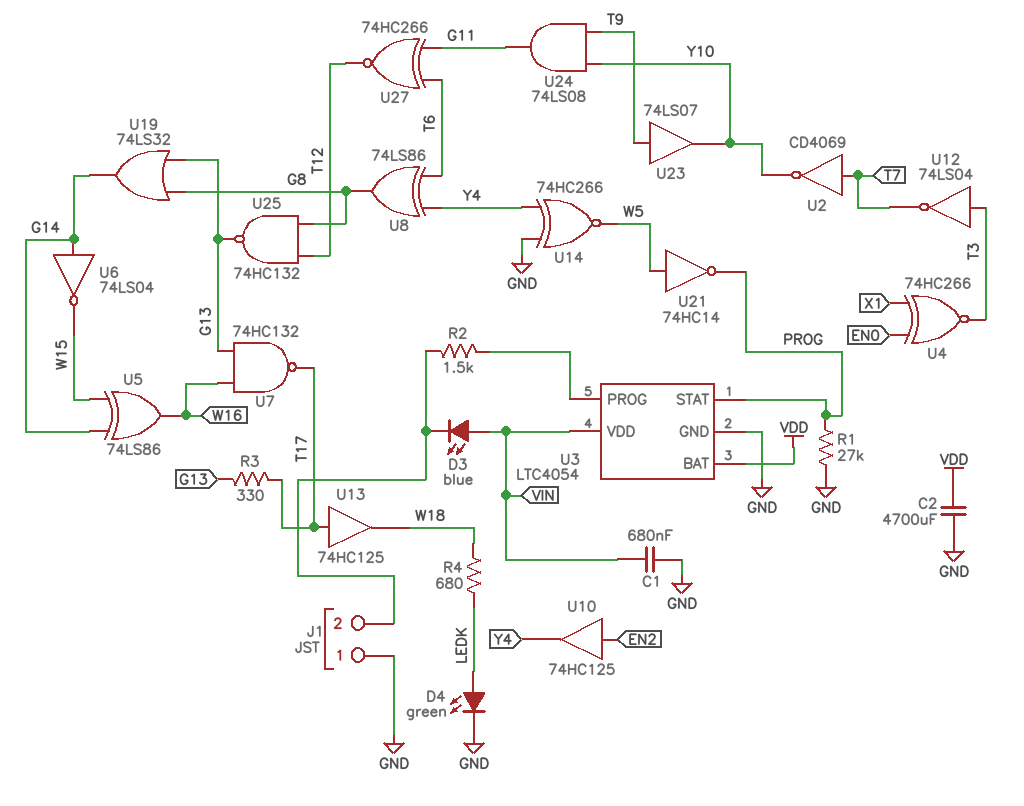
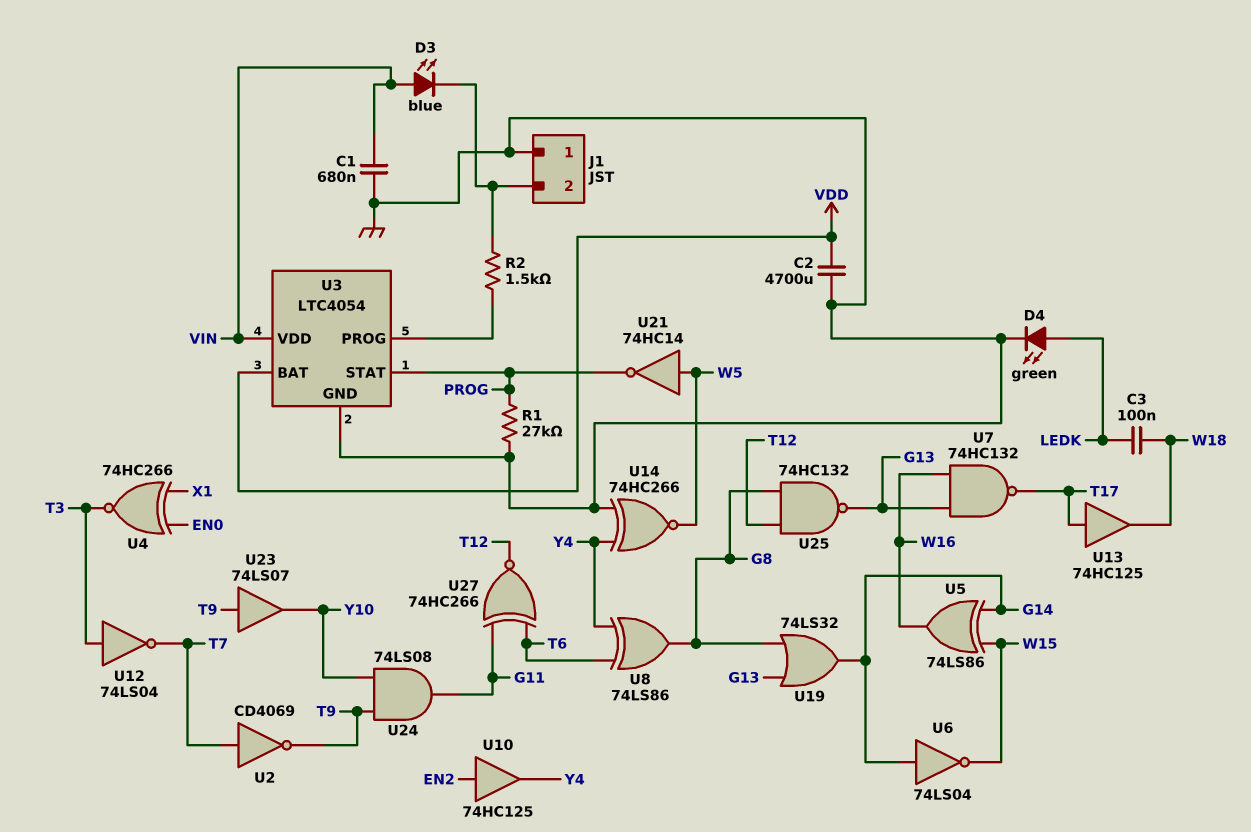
C3: none -> 100nF (LEDK, W18)
R3: 330 (G13, T17) -> none
R4: 680 (LEDK, W18) -> none
U2: NOT CD4069 (in T7, out Y10) -> NOT CD4069 (in T7, out T9)

